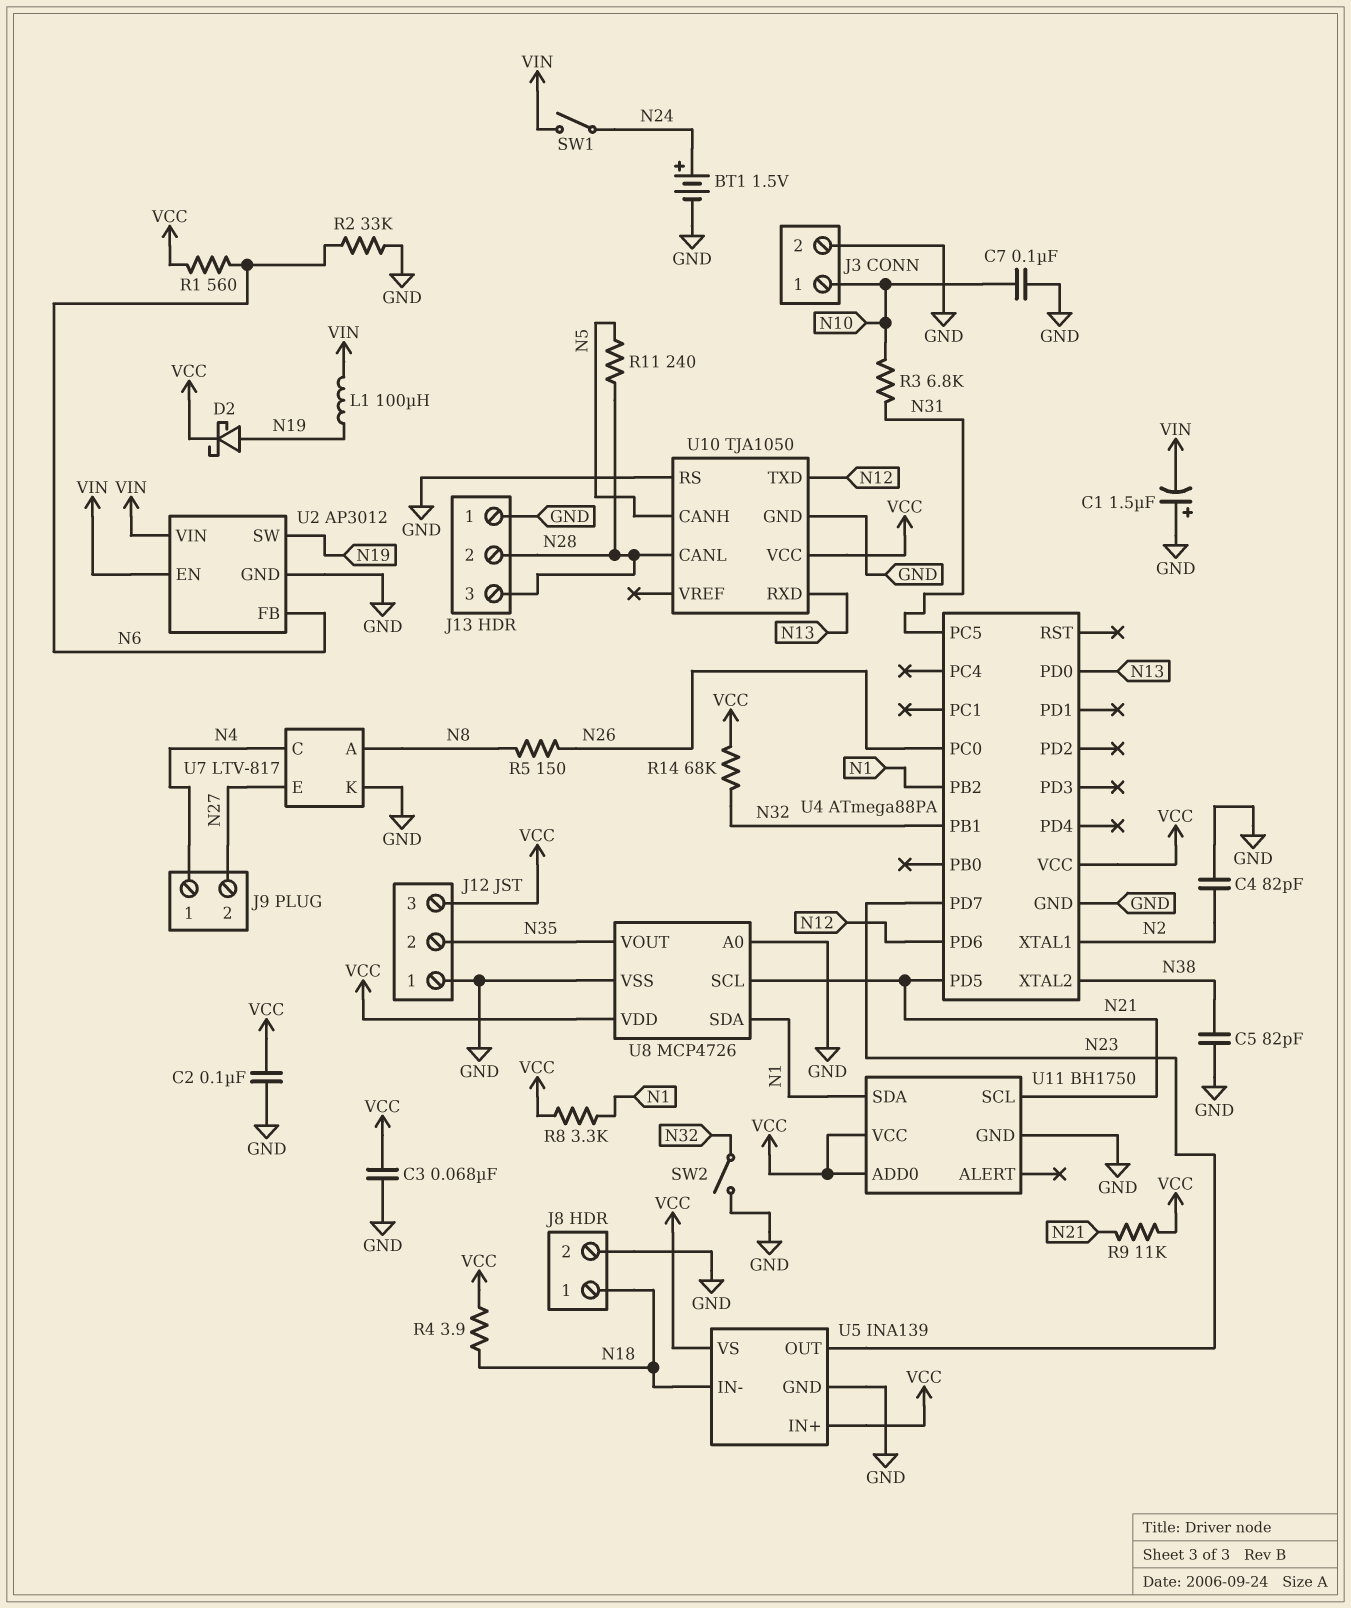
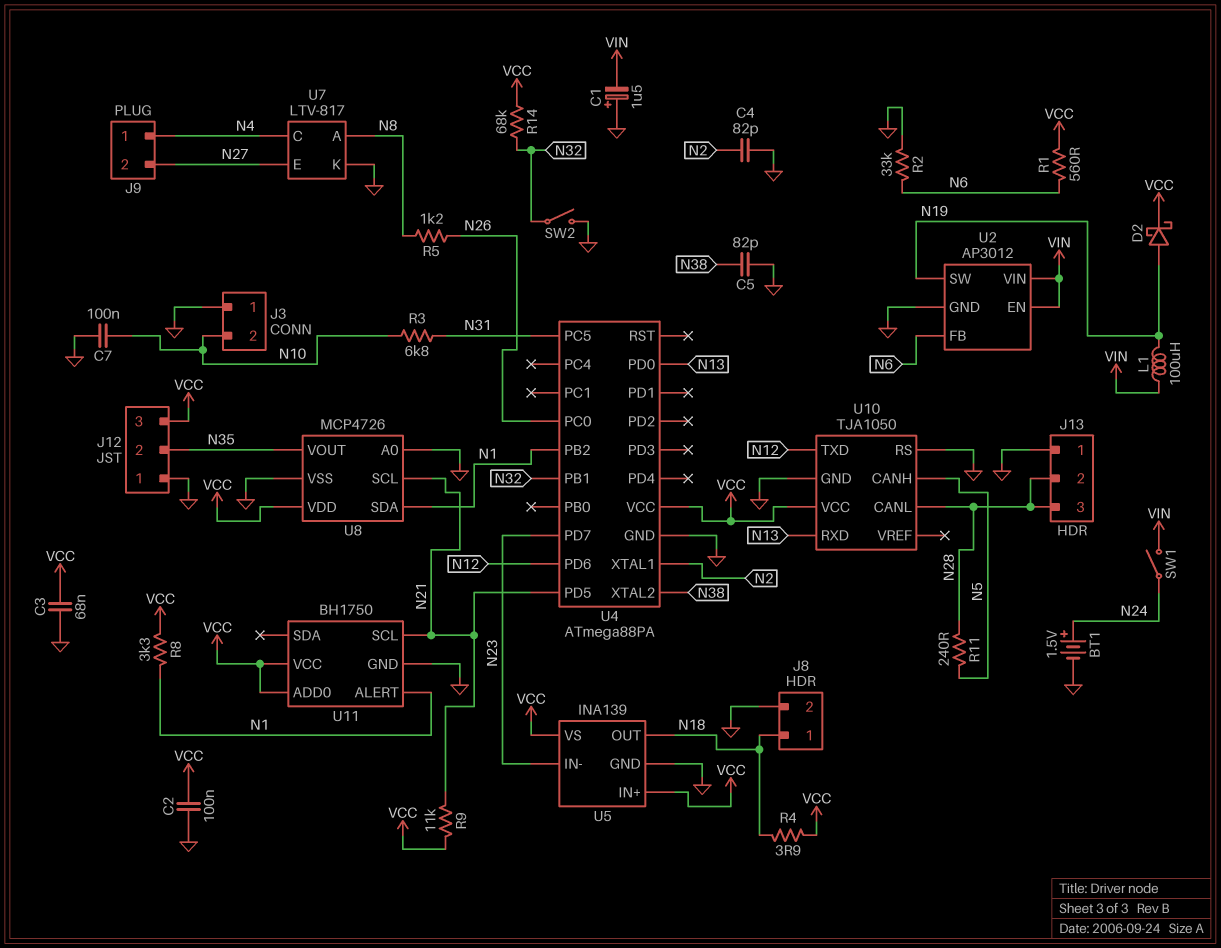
J3 pin 1: N10 -> GND
J3 pin 2: GND -> N10
R5: 150 (N8, N26) -> 1.2k (N8, N26)
U5 pin IN-: N18 -> N23
U5 pin OUT: N23 -> N18
U11 pin ALERT: none -> N1
U11 pin SDA: N1 -> none

